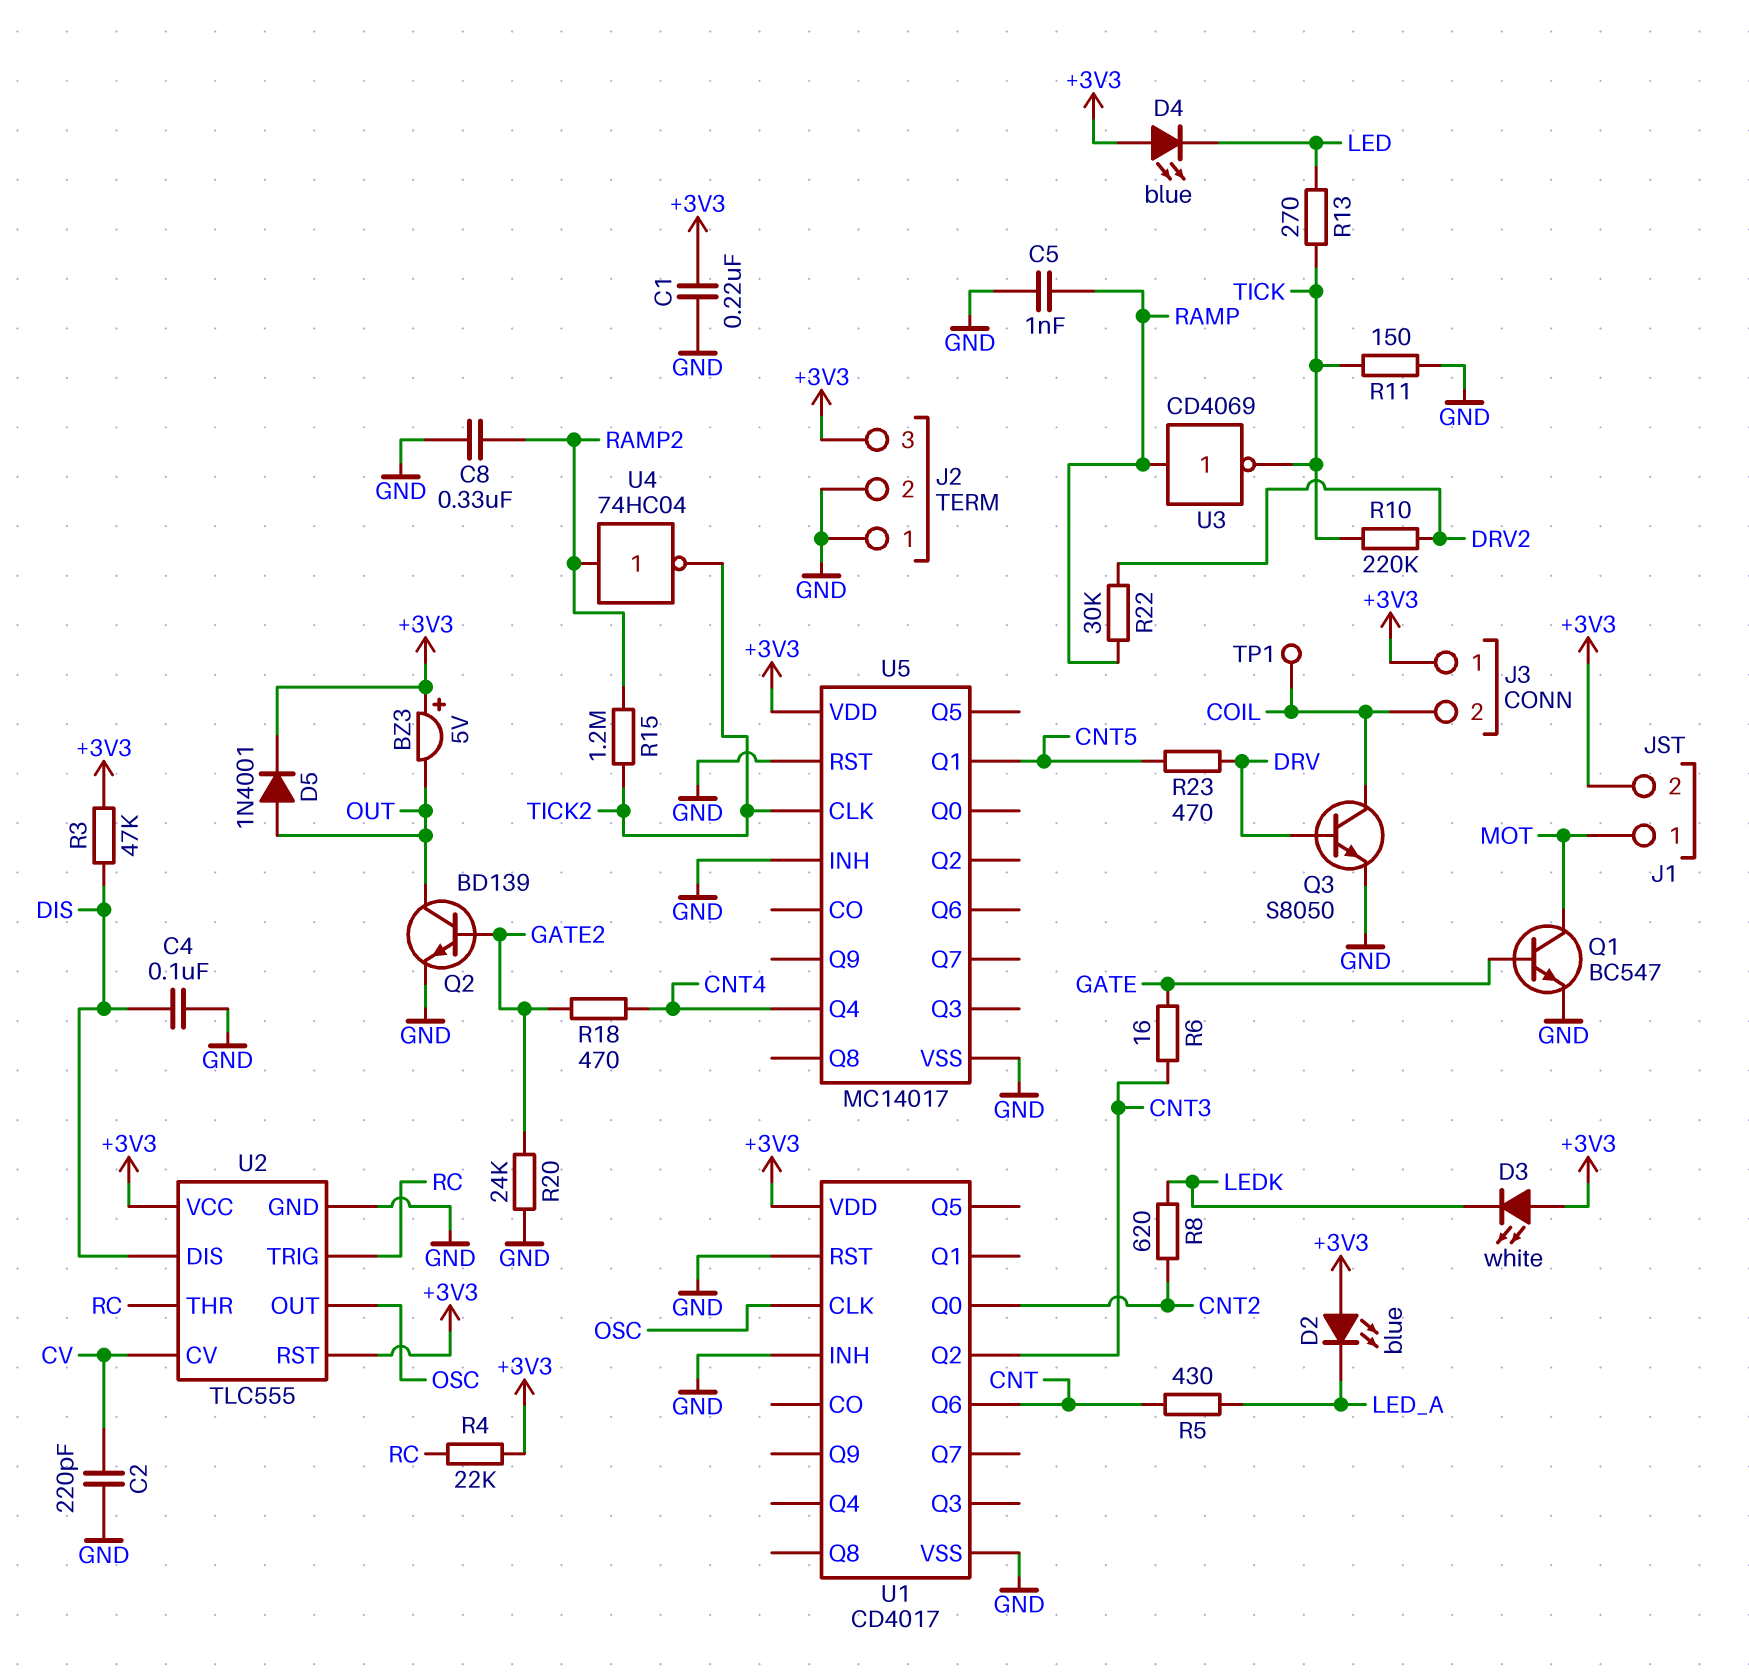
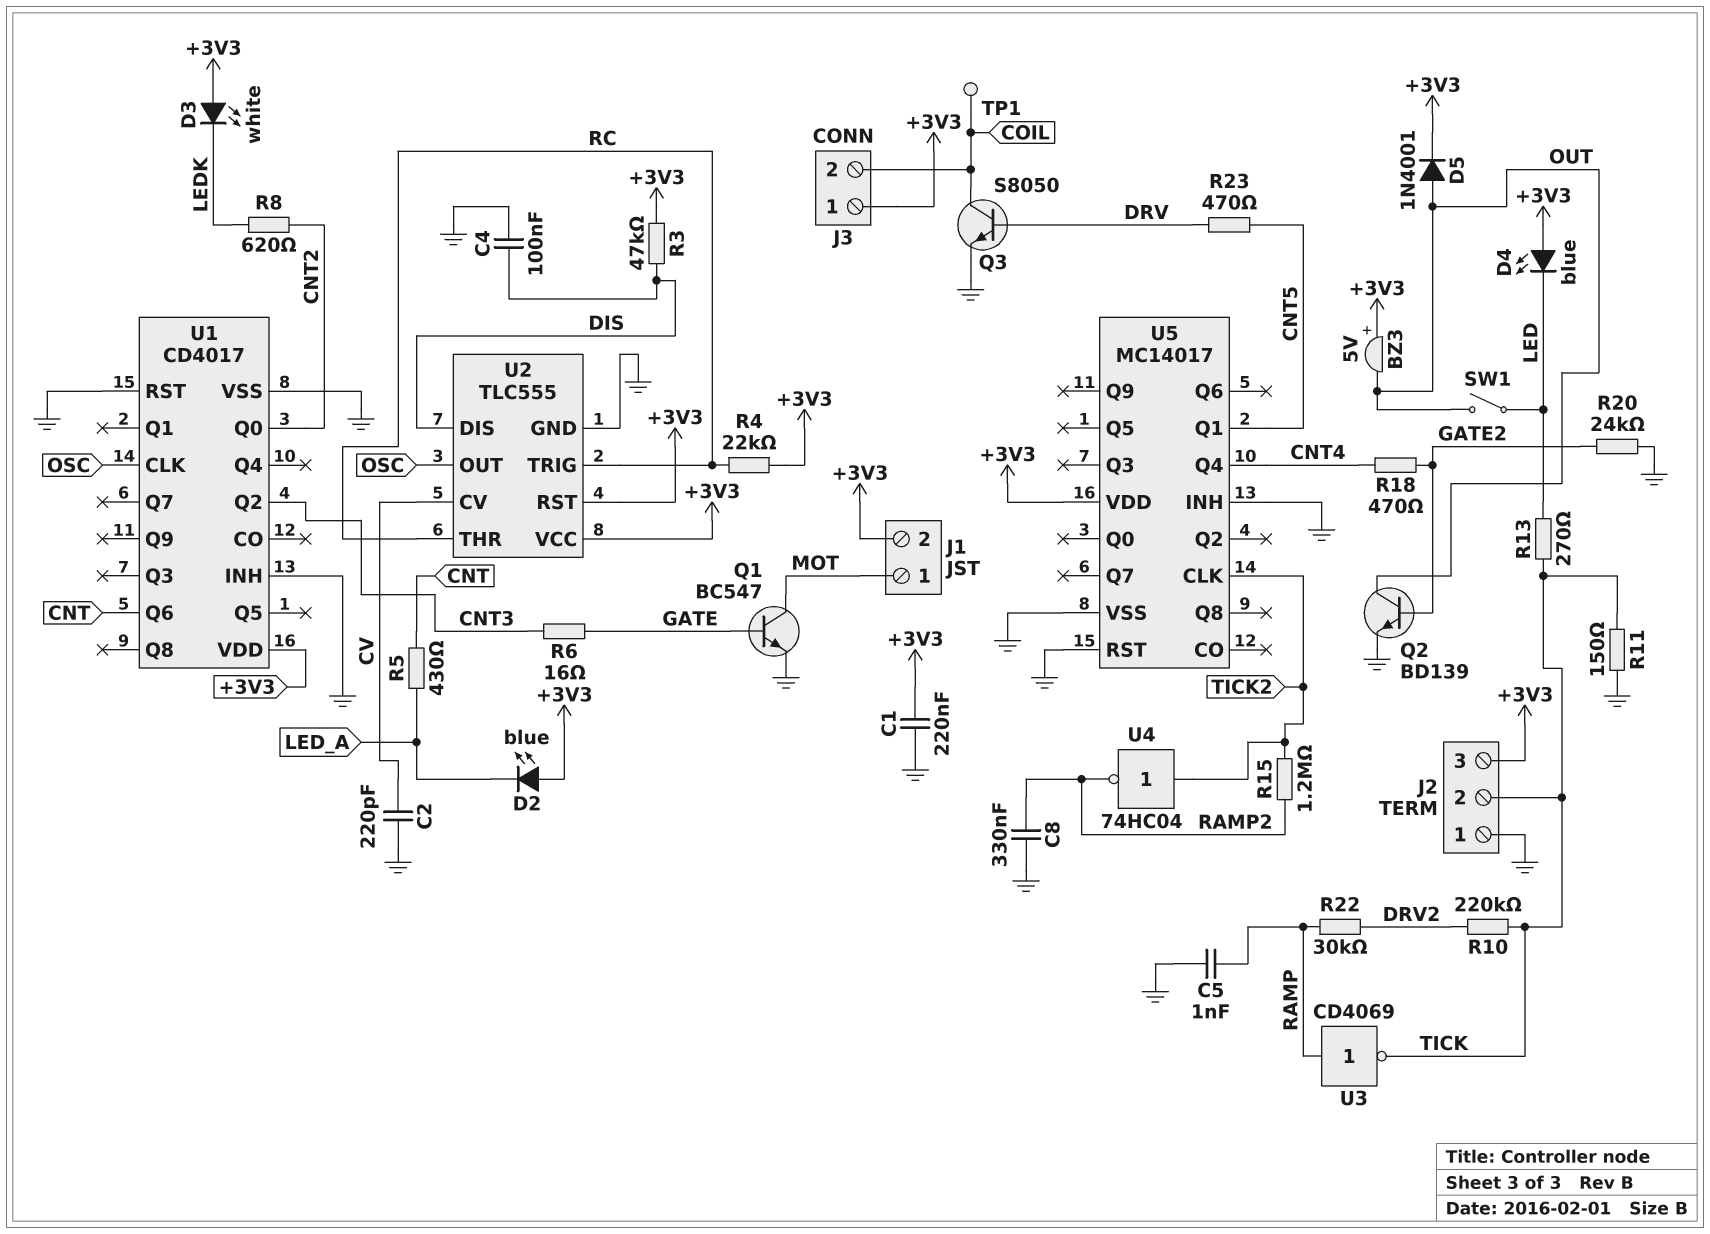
J2 pin 2: GND -> TICK
SW1: none -> switch (LED, OUT)
U4: NOT 74HC04 (in RAMP2, out TICK2) -> NOT 74HC04 (in TICK2, out RAMP2)

